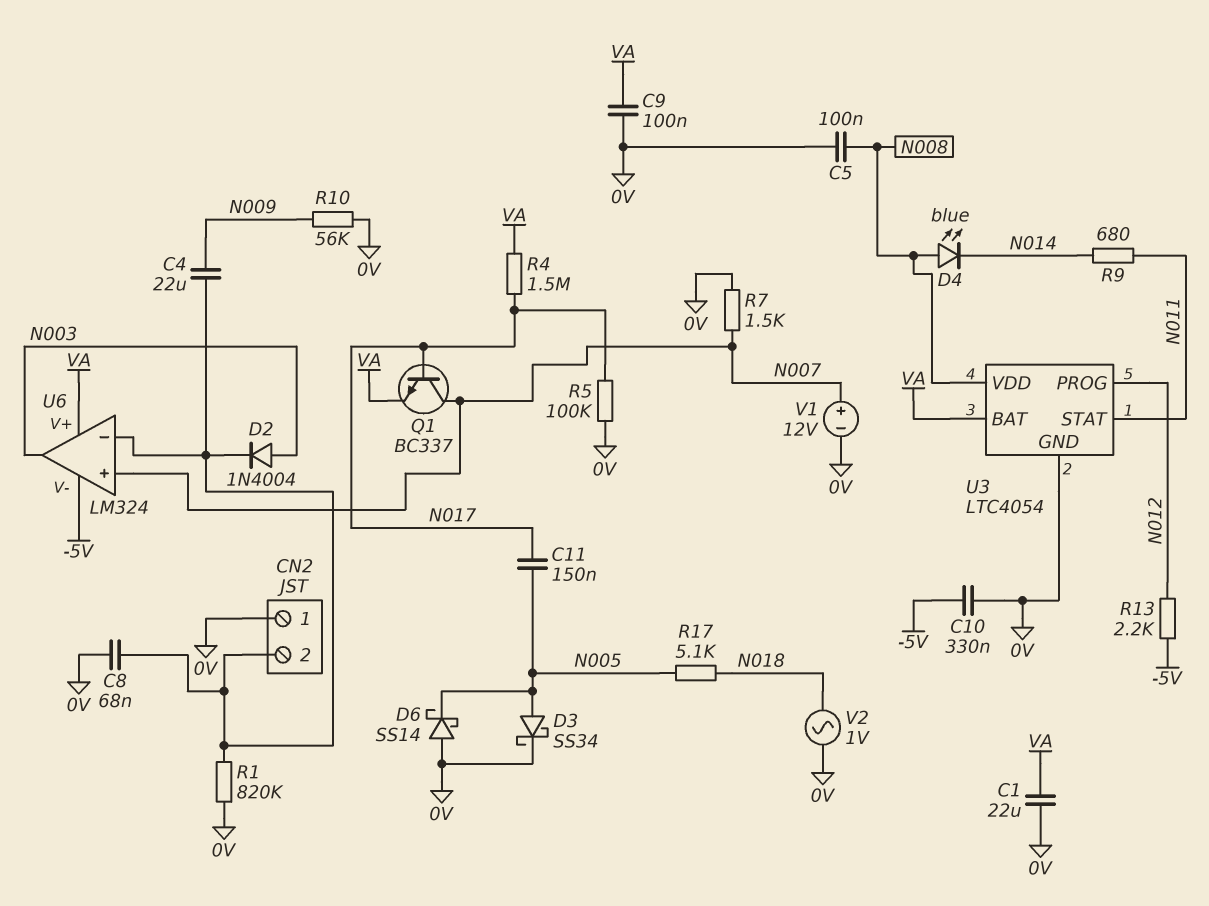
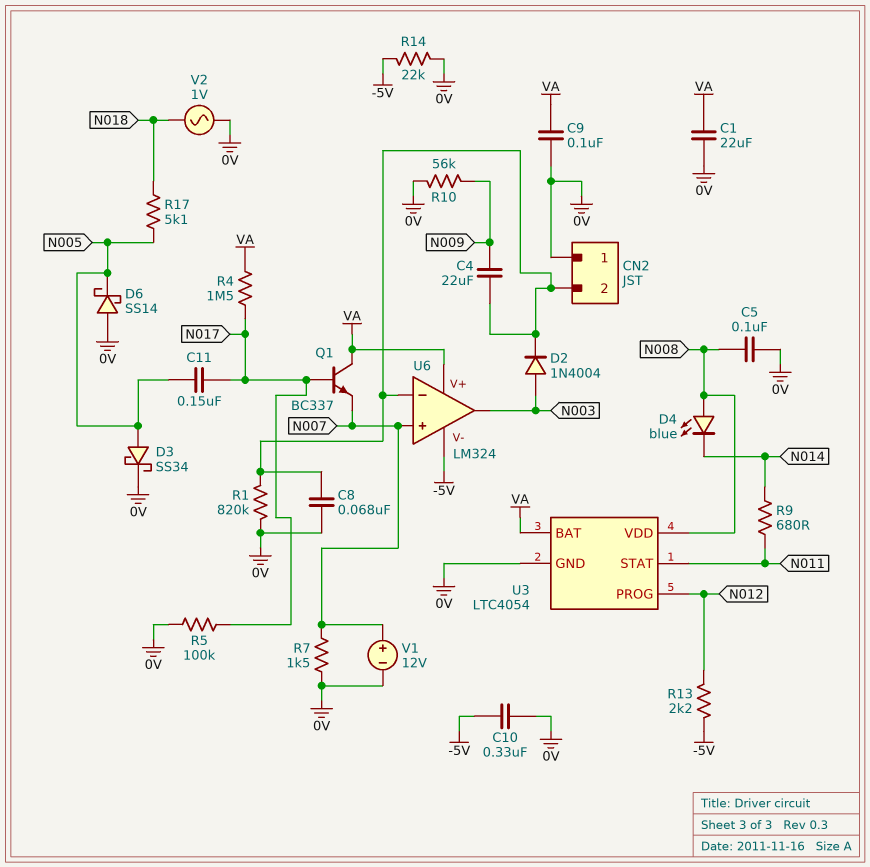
Q1: NPN BC337 (B N017, C N007, E VA) -> NPN BC337 (B N017, C VA, E N007)
R14: none -> 22k (-5V, 0V)

